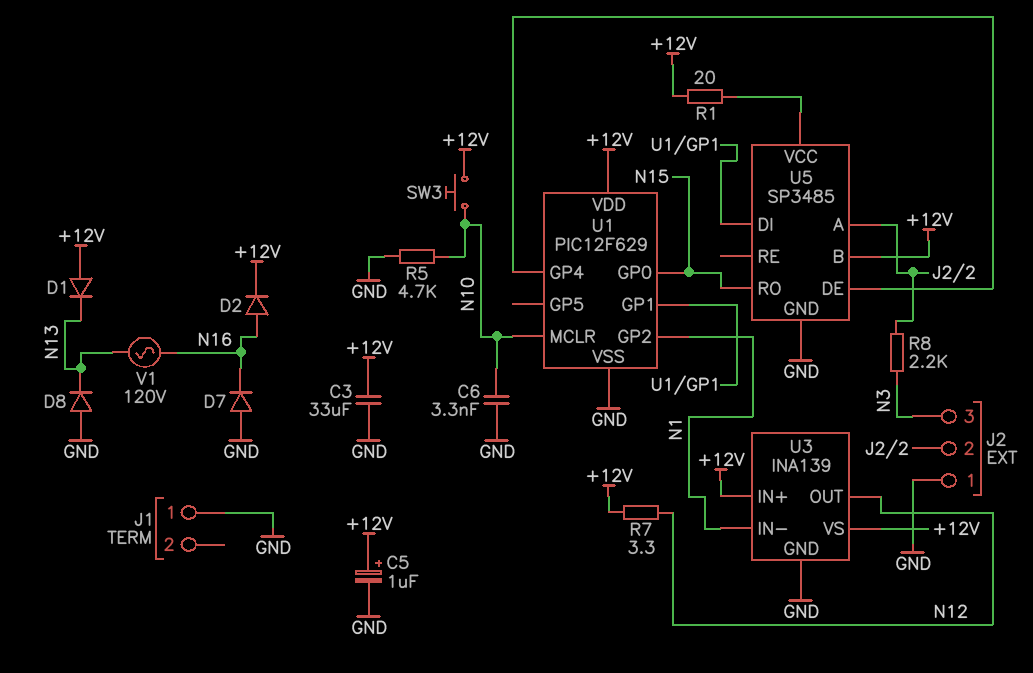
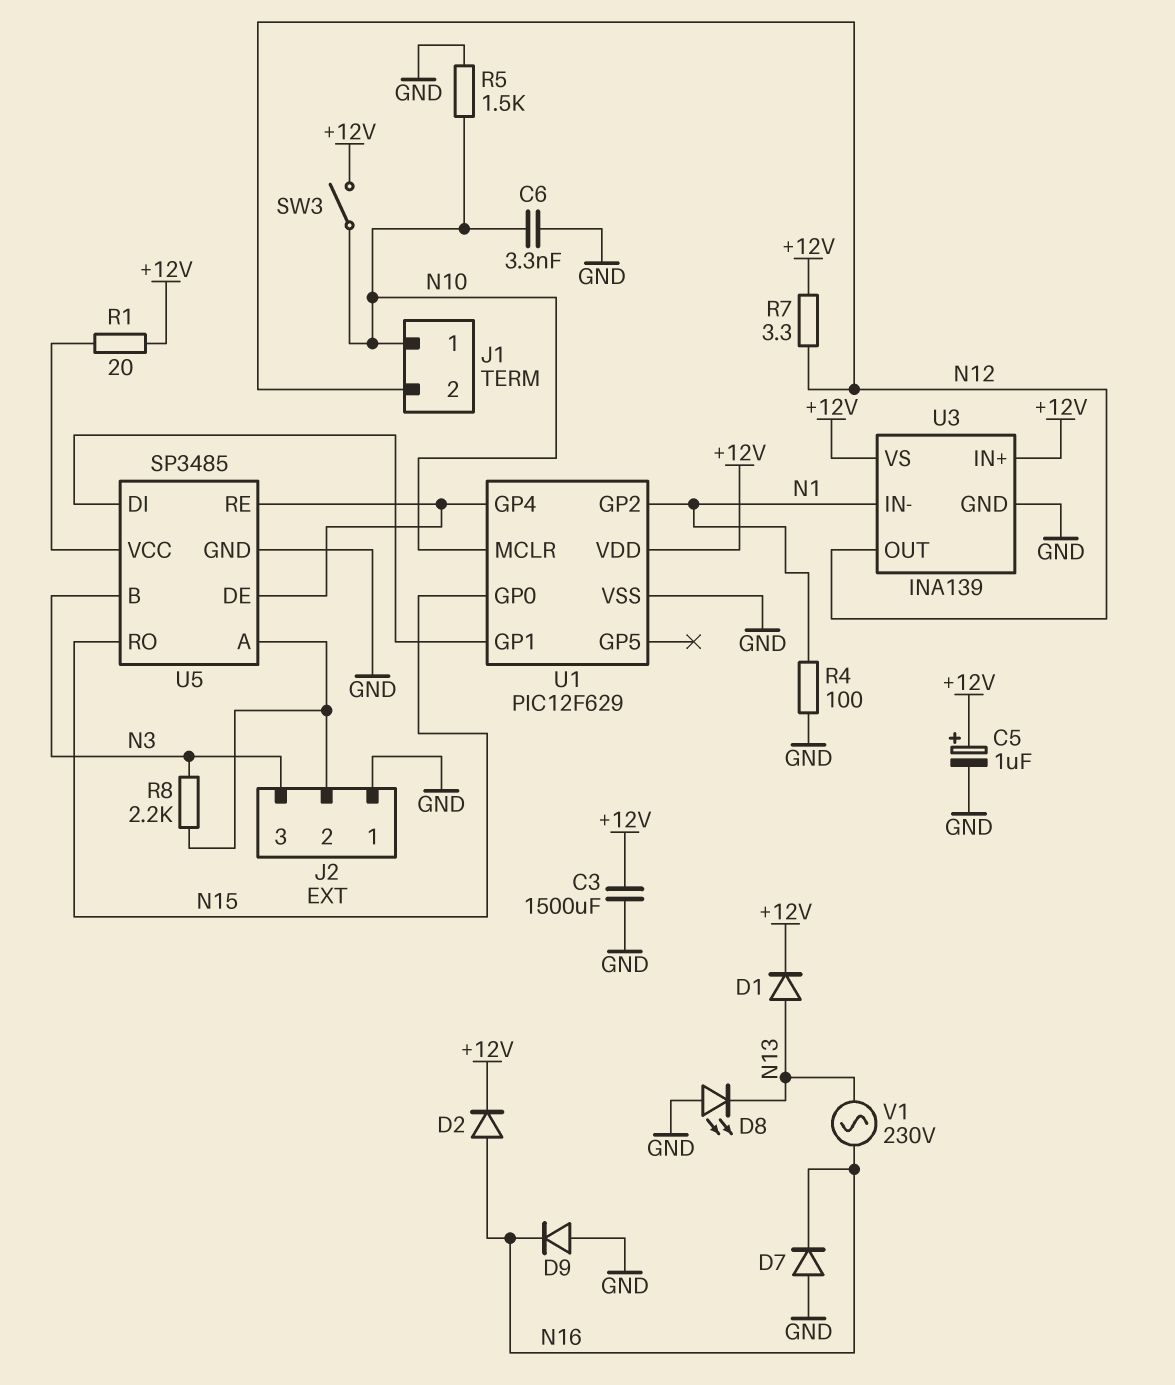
C3: 33uF (+12V, GND) -> 1500uF (+12V, GND)
D1: diode (A +12V, K N13) -> diode (A N13, K +12V)
D8: diode (A GND, K N13) -> LED (A GND, K N13)
D9: none -> diode (A GND, K N16)
J1 pin 1: GND -> N10
J1 pin 2: none -> N12
R4: none -> 100 (GND, N1)
R5: 4.7k (GND, N10) -> 1.5k (GND, N10)
SW3: button (+12V, N10) -> switch (+12V, N10)
U5 pin B: +12V -> N3
U5 pin RE: none -> U1/GP4
V1: AC 120V (N13, N16) -> AC 230V (N13, N16)

